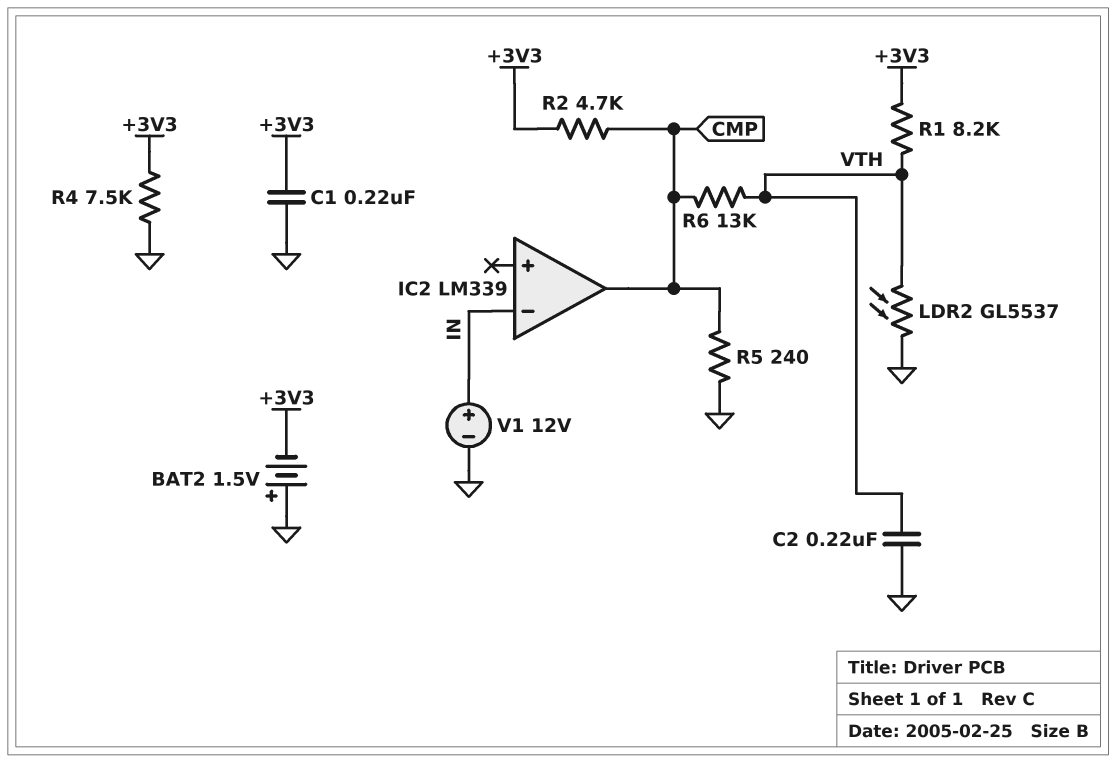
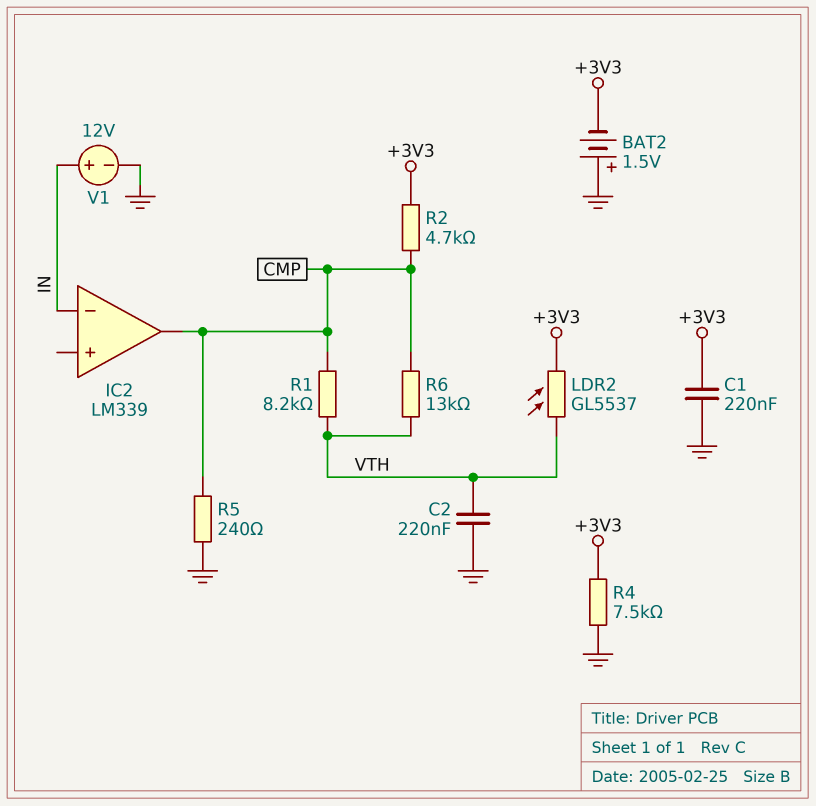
LDR2: GL5537 (GND, VTH) -> GL5537 (+3V3, VTH)
R1: 8.2k (+3V3, VTH) -> 8.2k (CMP, VTH)

